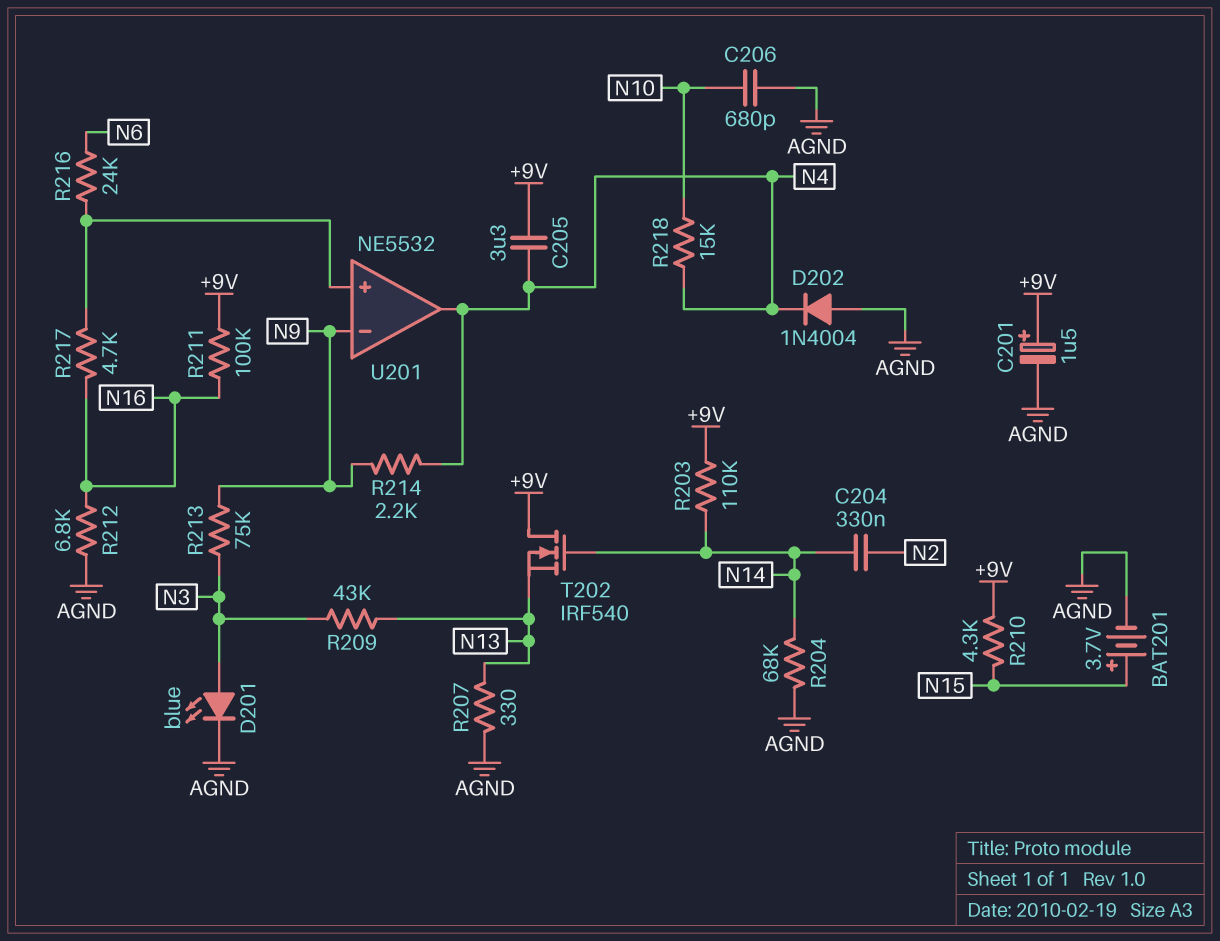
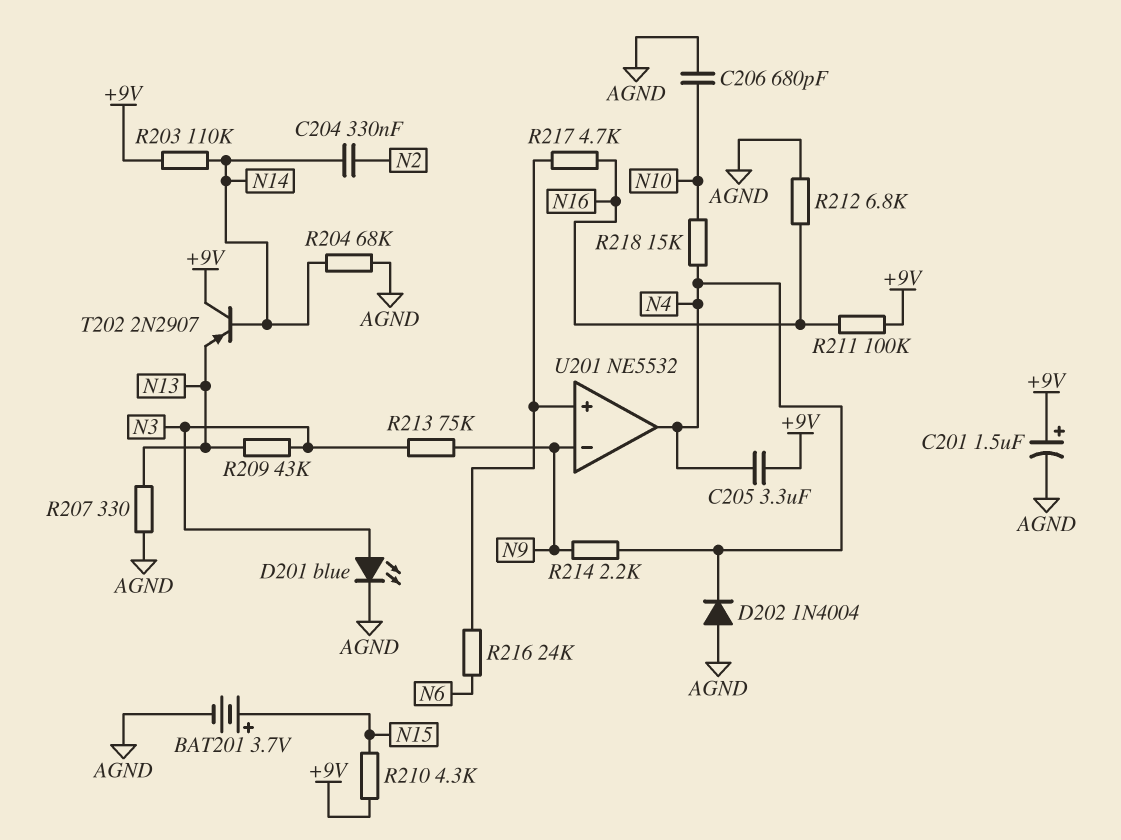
T202: NMOS IRF540 (G N14, D +9V, S N13) -> PNP 2N2907 (B N14, C +9V, E N13)

